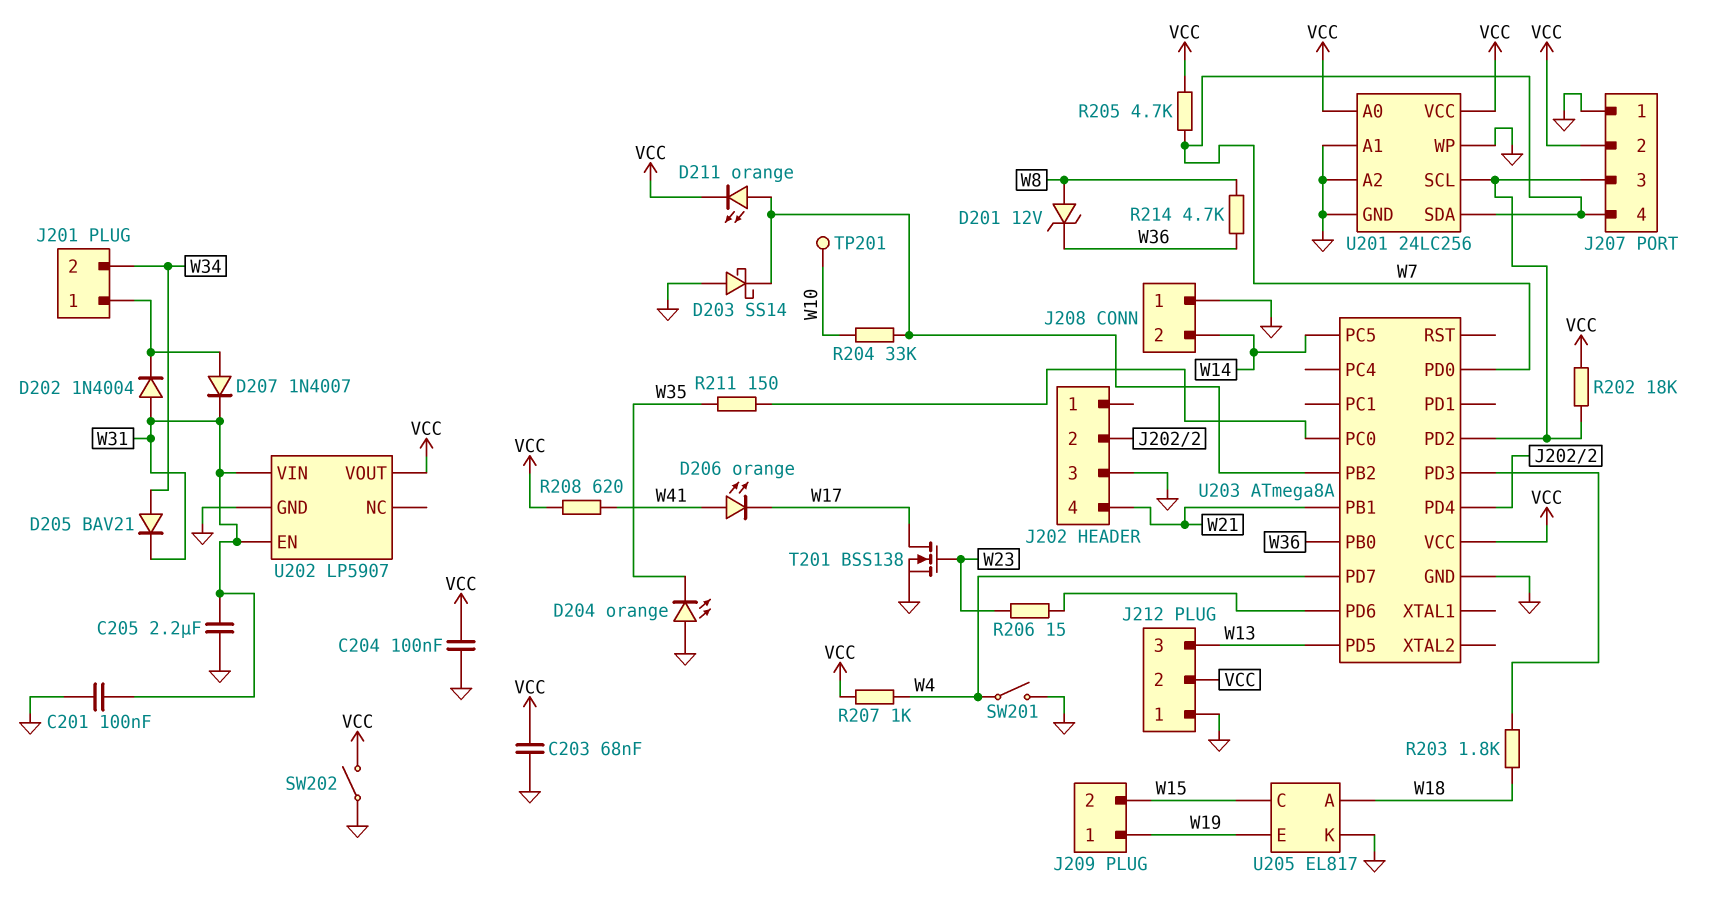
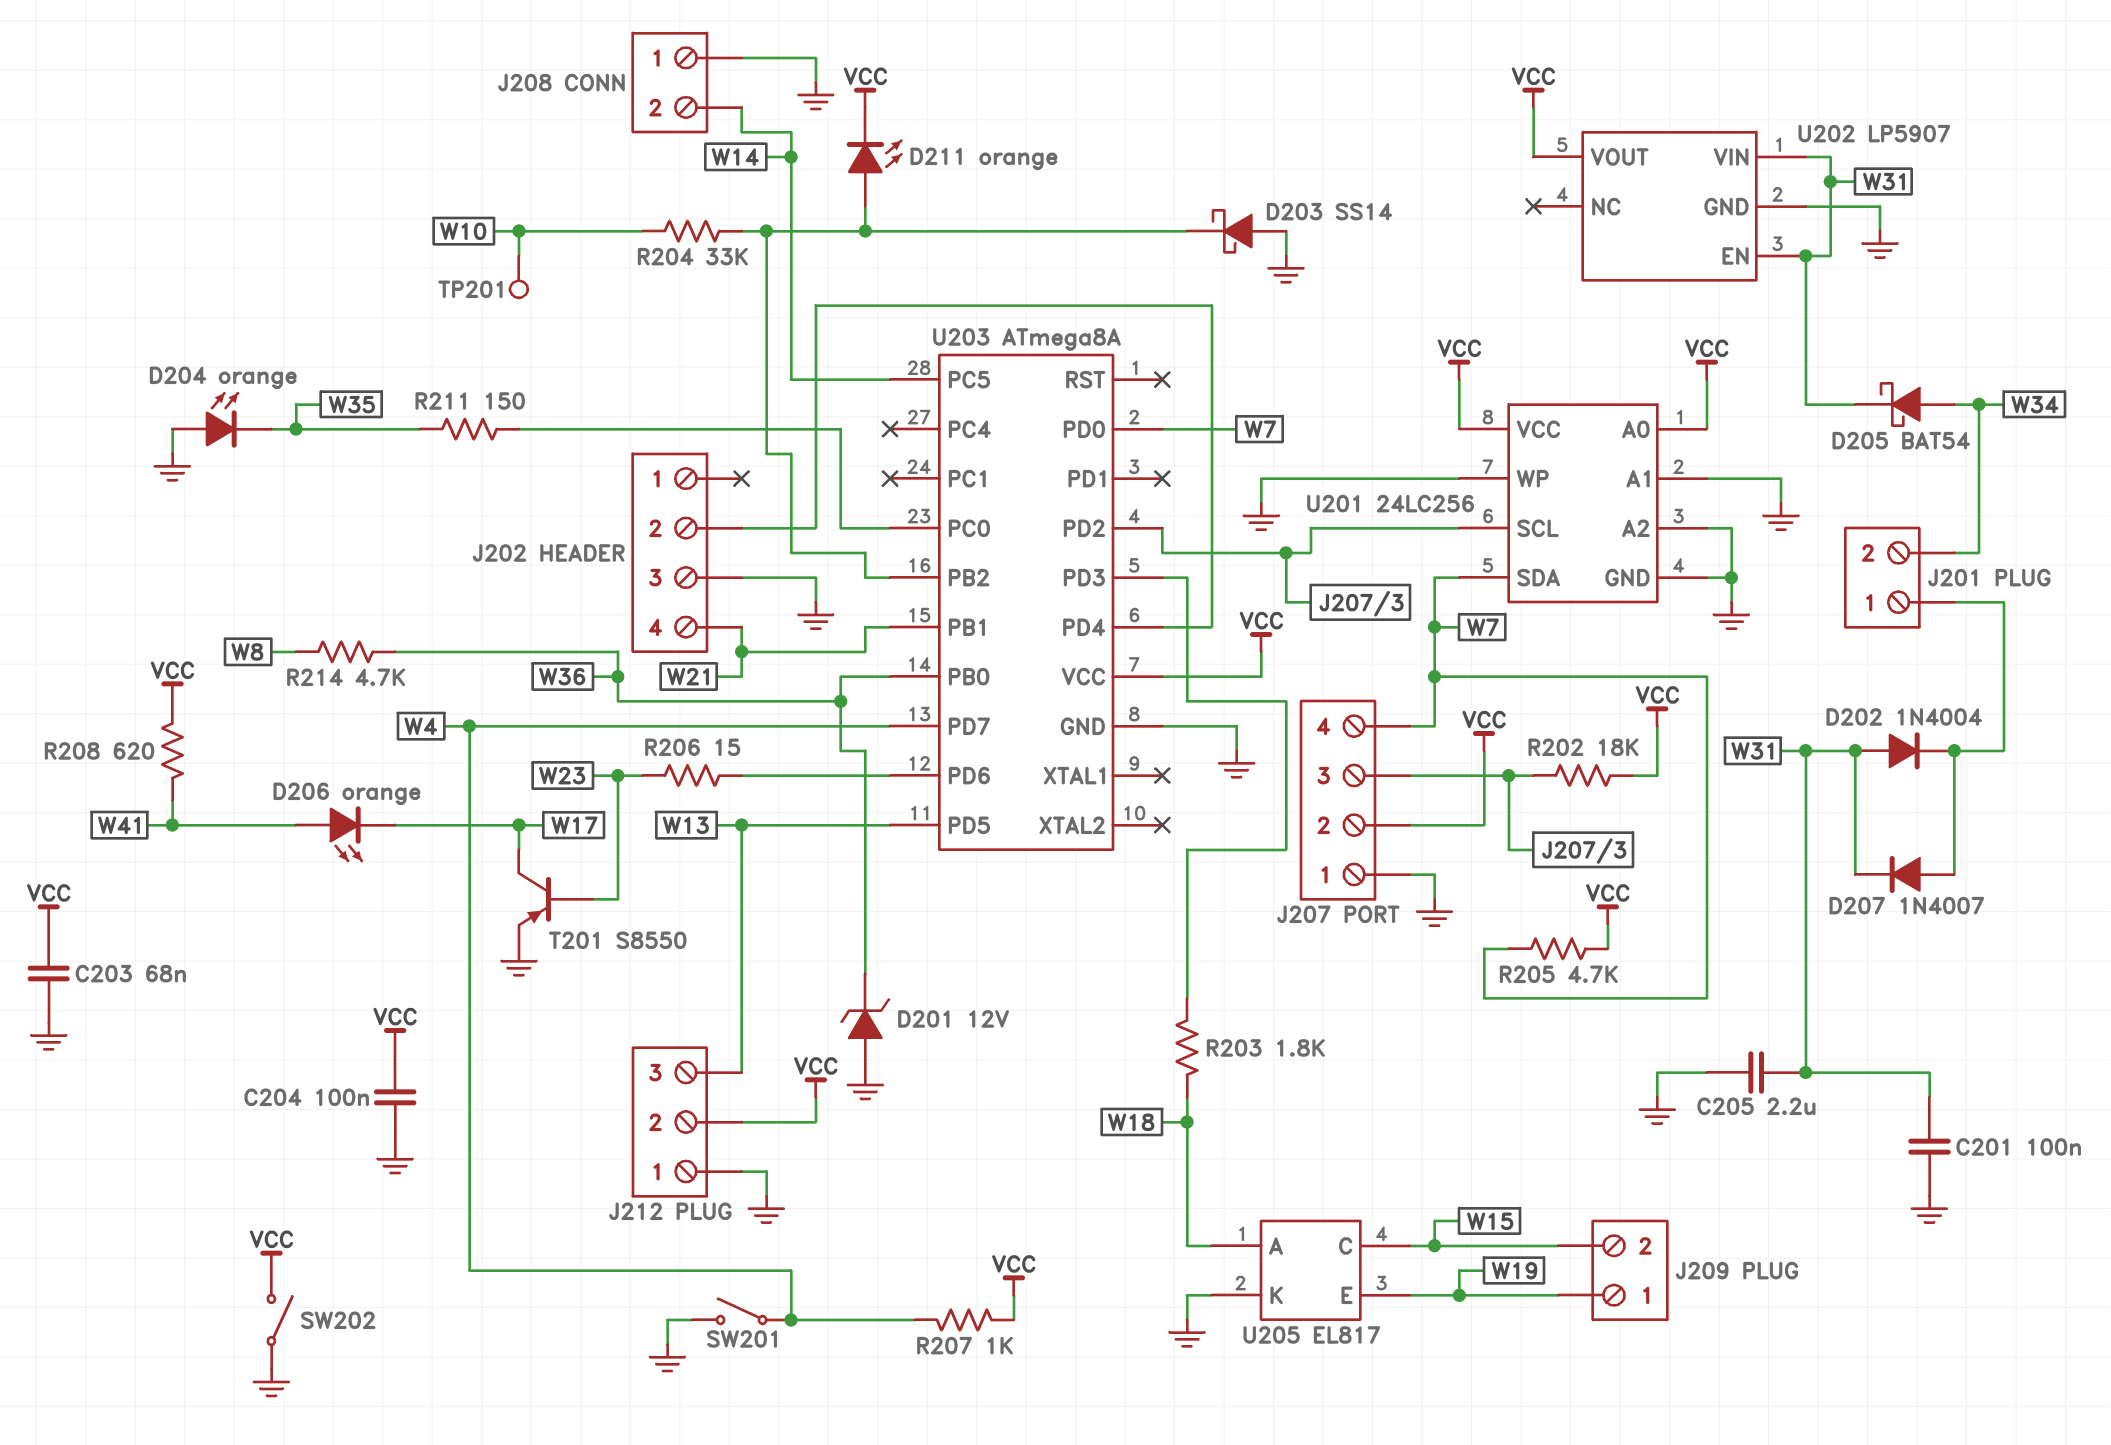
D201: zener 12V (A W8, K W36) -> zener 12V (A GND, K W36)
D205: diode BAV21 (A W34, K W31) -> schottky BAT54 (A W34, K W31)
T201: NMOS BSS138 (G W23, D W17, S GND) -> PNP S8550 (B W23, C W17, E GND)

